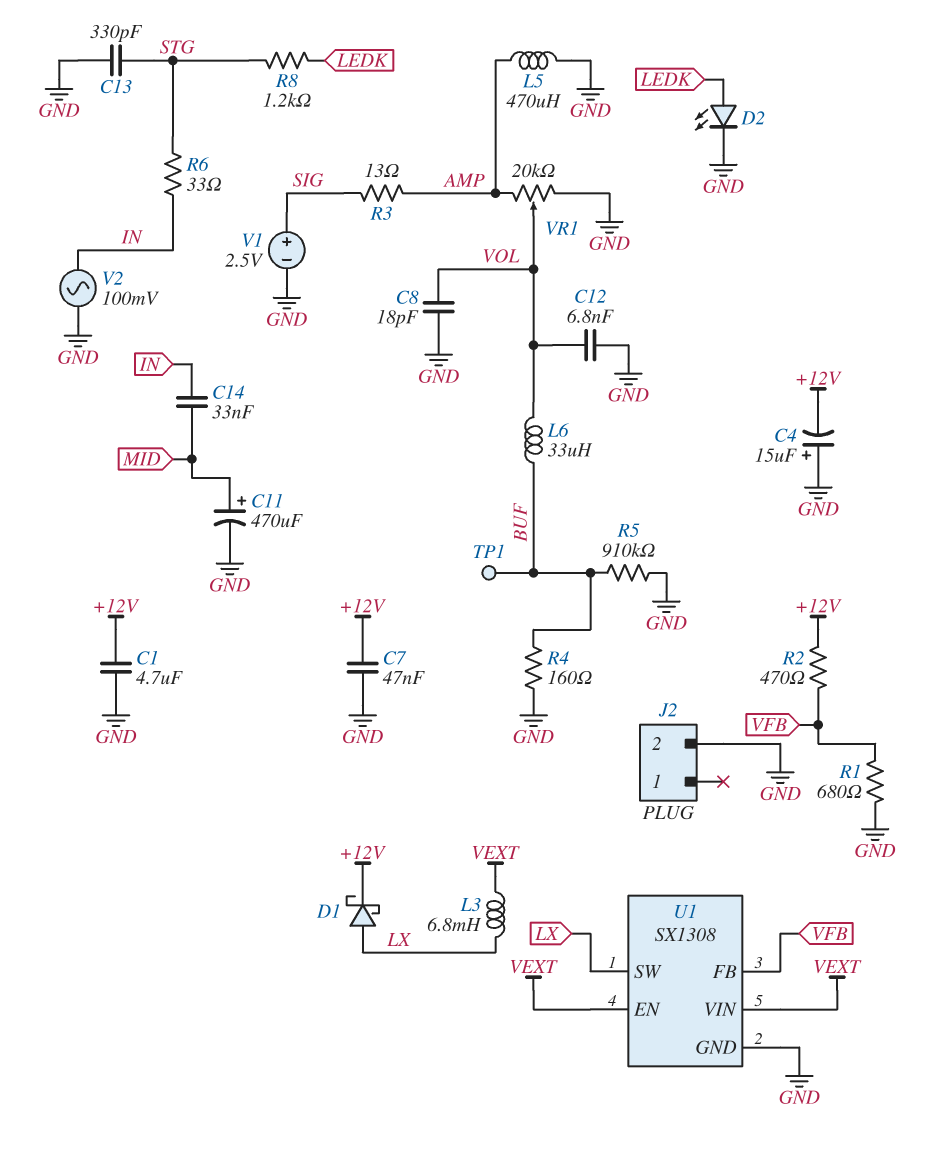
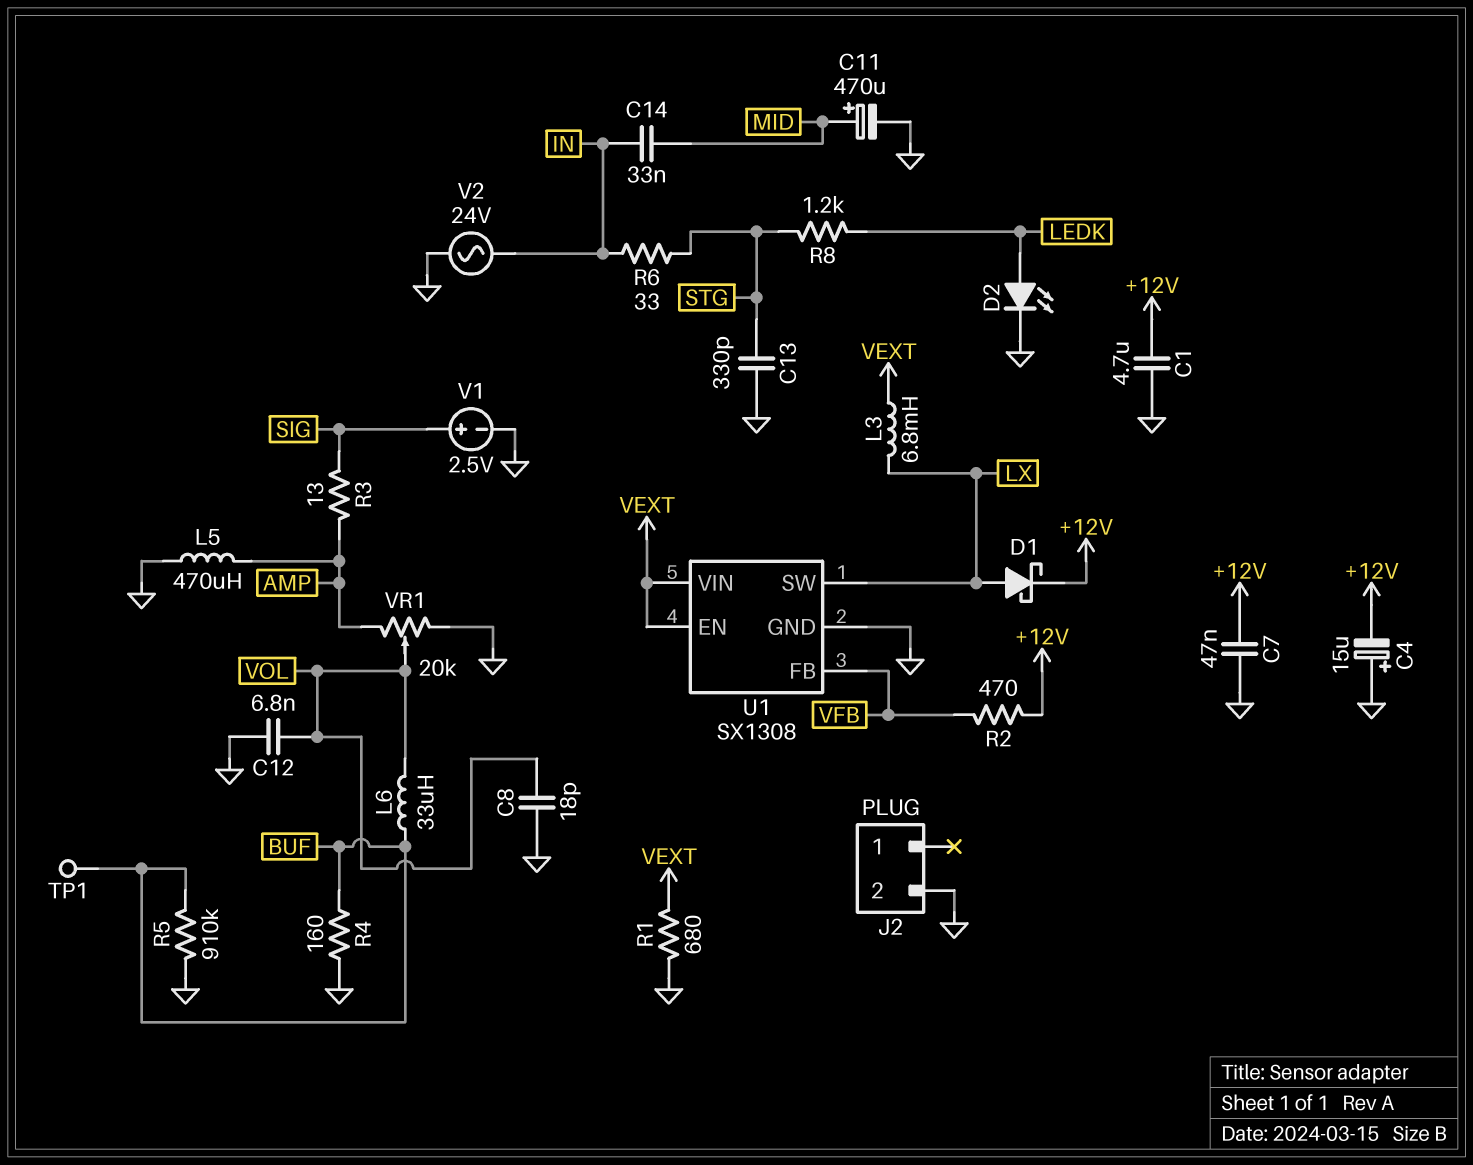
R1: 680 (GND, VFB) -> 680 (GND, VEXT)
V2: AC 100mV (GND, IN) -> AC 24V (GND, IN)

